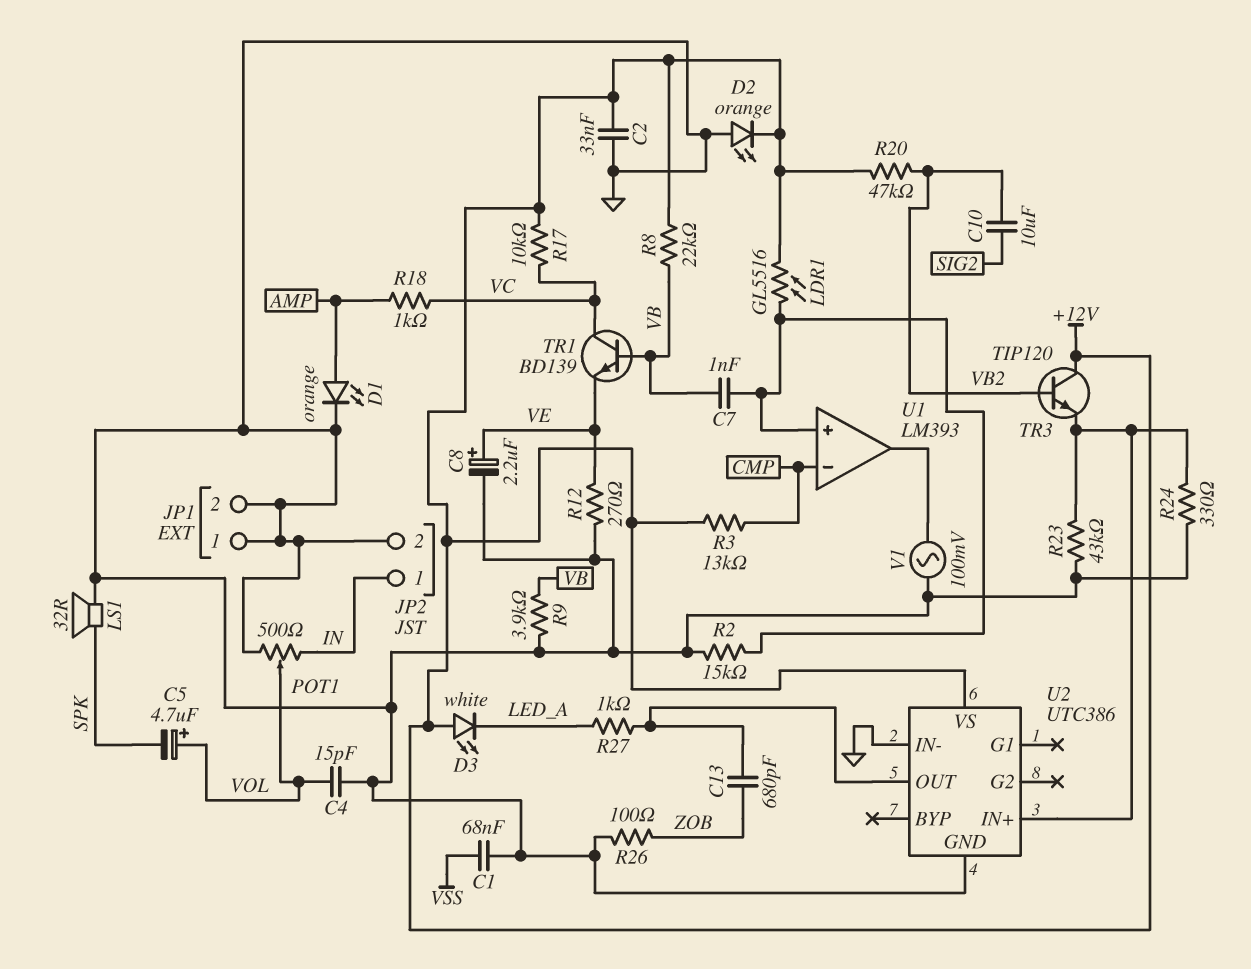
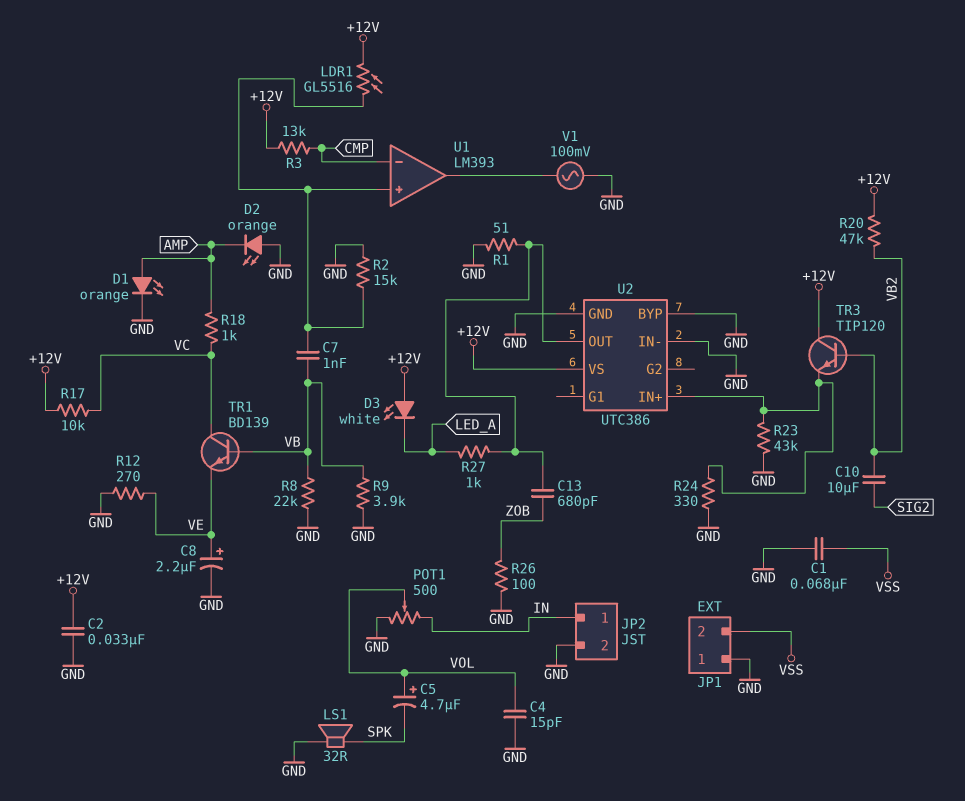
D2: LED orange (A GND, K +12V) -> LED orange (A GND, K AMP)
JP1 pin 2: GND -> VSS
R1: none -> 51 (GND, U2/OUT)
R8: 22k (+12V, VB) -> 22k (GND, VB)
U2 pin BYP: none -> GND

